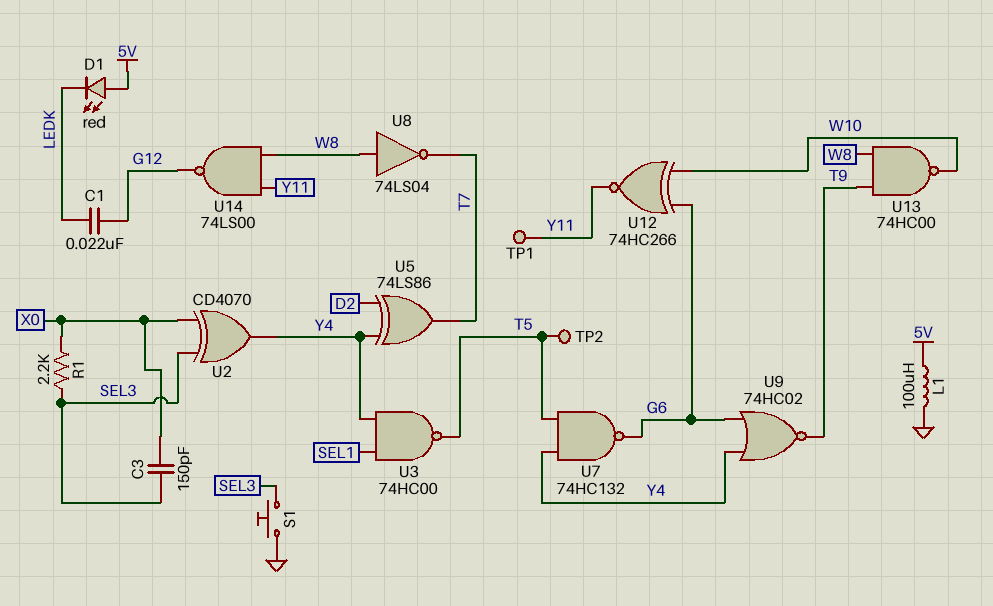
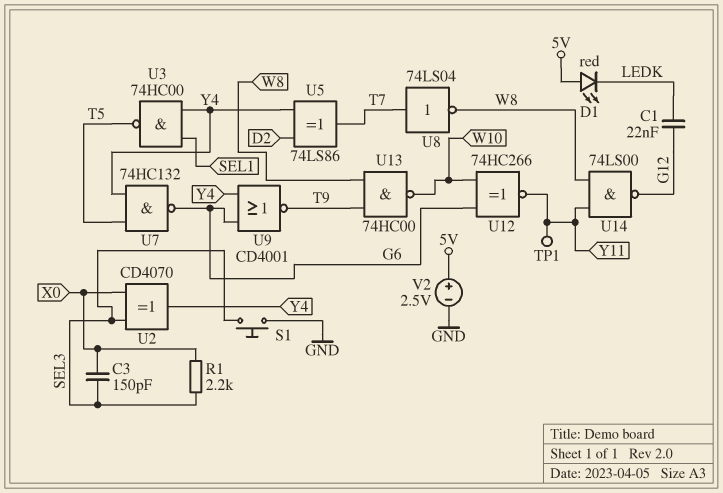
L1: 100uH (5V, GND) -> none
TP2: test point (T5) -> none
U8: NOT 74LS04 (in W8, out T7) -> NOT 74LS04 (in T7, out W8)
U9: NOR 74HC02 (in G6, in Y4, out T9) -> NOR CD4001 (in G6, in Y4, out T9)
V2: none -> 2.5V (plus 5V, minus GND)

